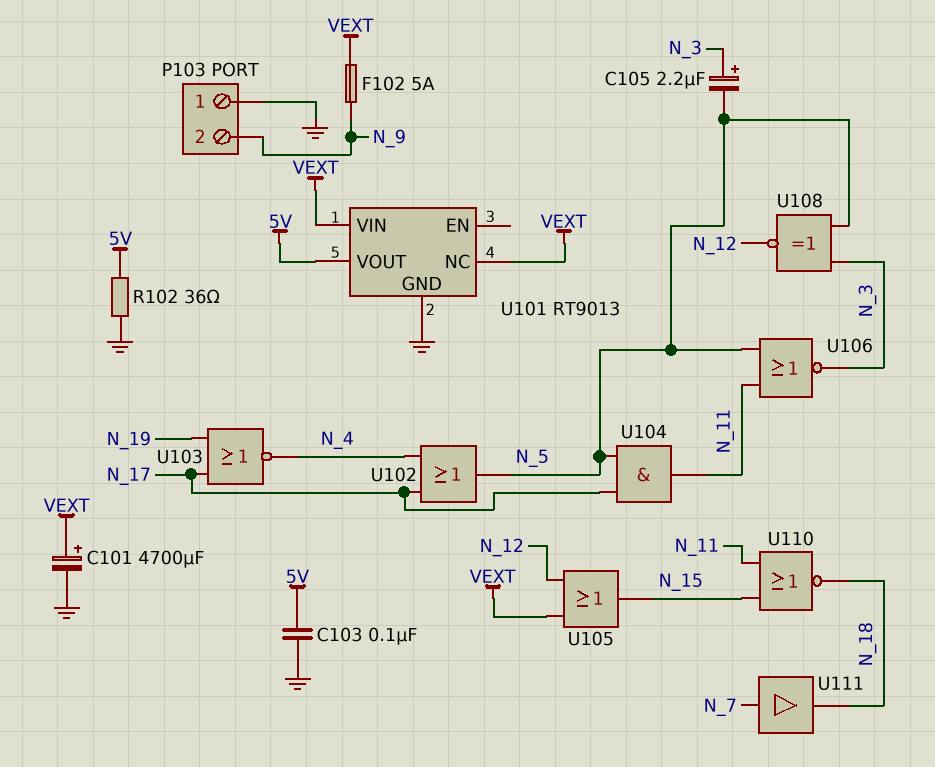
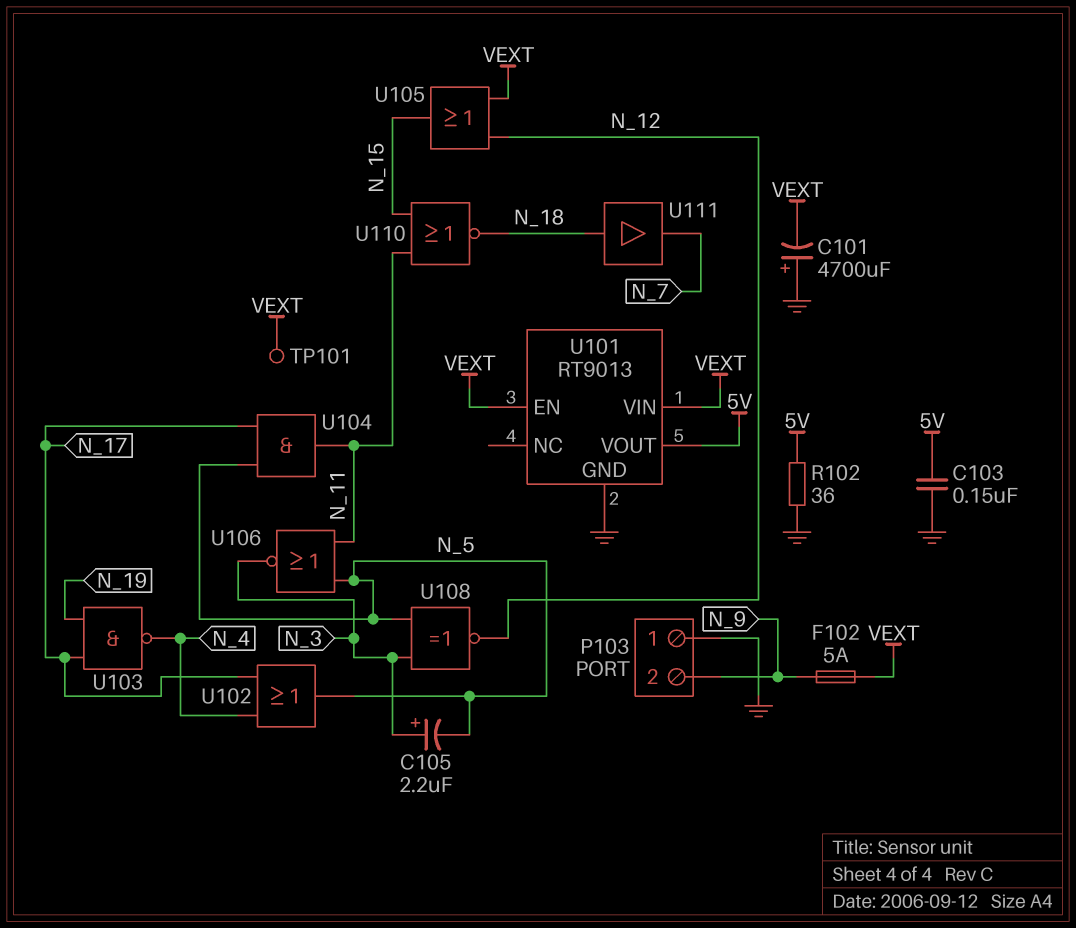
C101: 4700uF (plus VEXT, minus GND) -> 4700uF (plus GND, minus VEXT)
C103: 100nF (5V, GND) -> 150nF (5V, GND)
TP101: none -> test point (VEXT)
U101 pin EN: none -> VEXT
U101 pin NC: VEXT -> none
U103: NOR (in N_17, in N_19, out N_4) -> NAND (in N_17, in N_19, out N_4)
U111: buffer (in N_7, out N_18) -> buffer (in N_18, out N_7)

